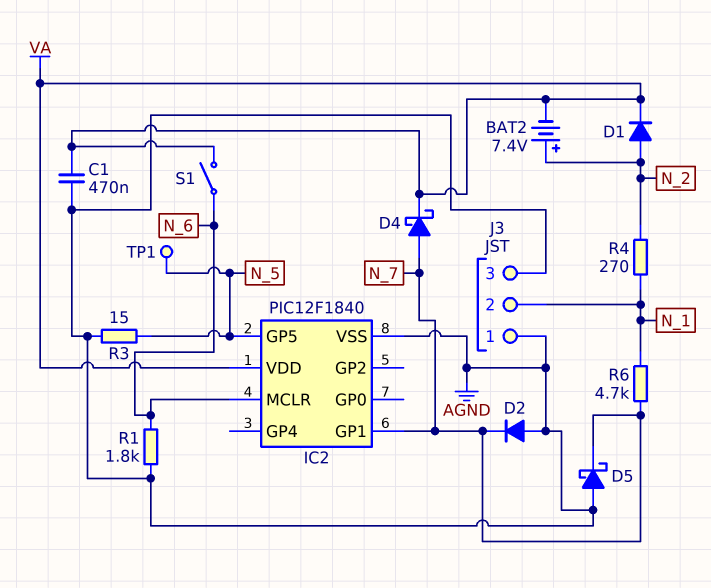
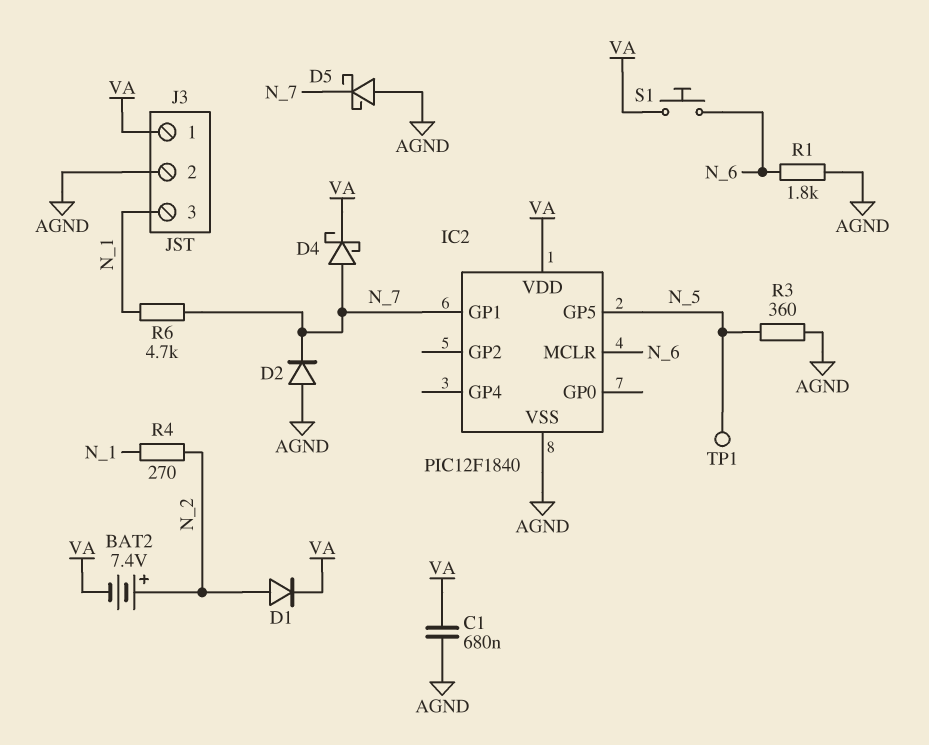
C1: 470nF (AGND, VA) -> 680nF (AGND, VA)
J3 pin 1: AGND -> VA
J3 pin 2: N_1 -> AGND
J3 pin 3: AGND -> N_1
R3: 15 (AGND, N_5) -> 360 (AGND, N_5)
S1: switch (N_6, VA) -> button (N_6, VA)

